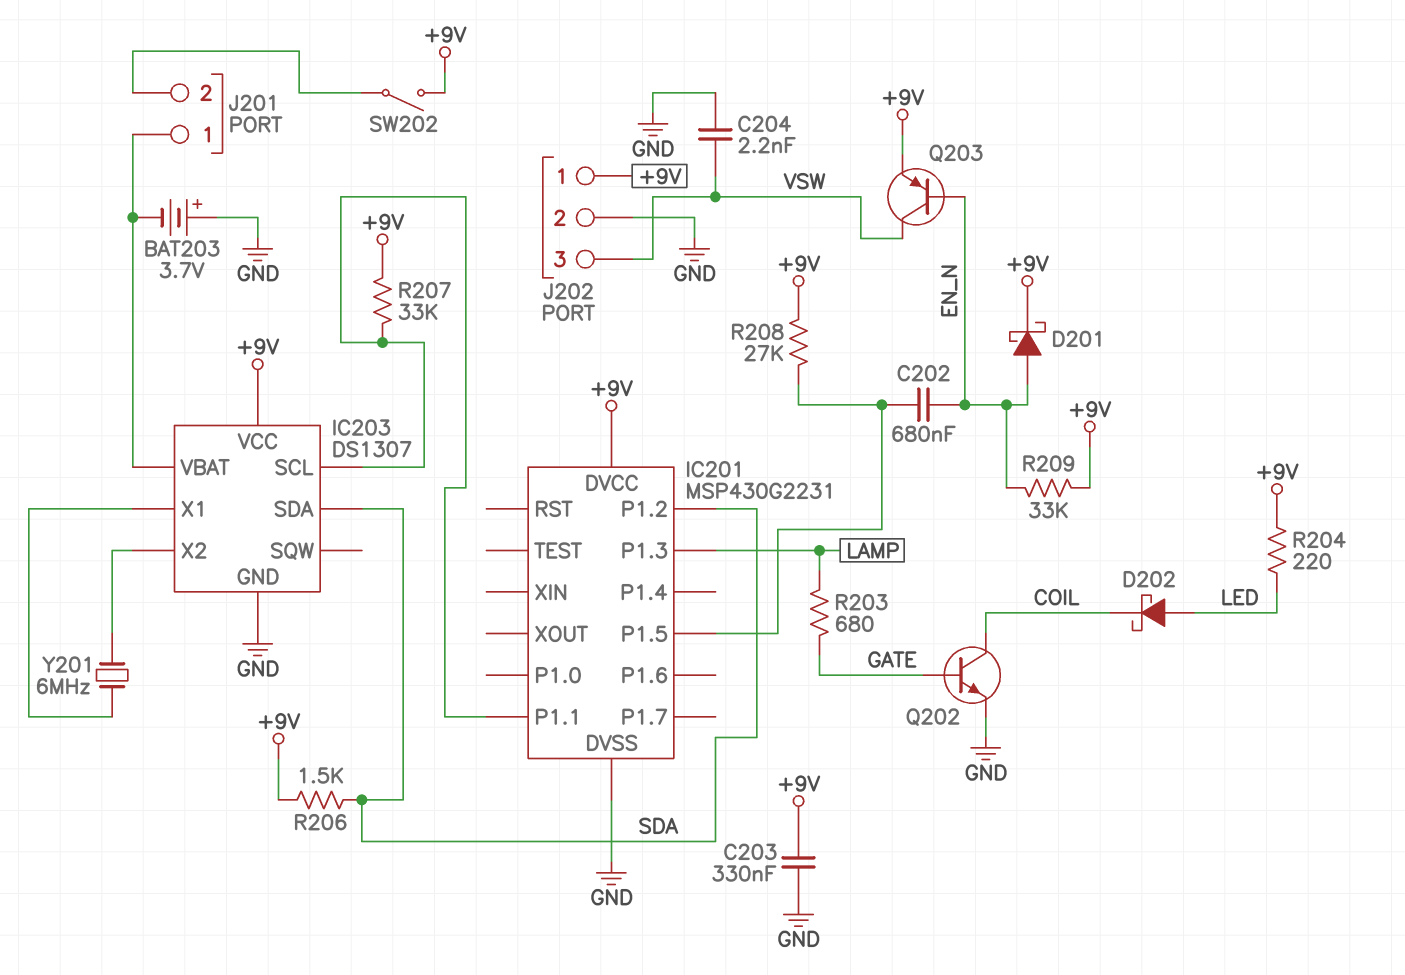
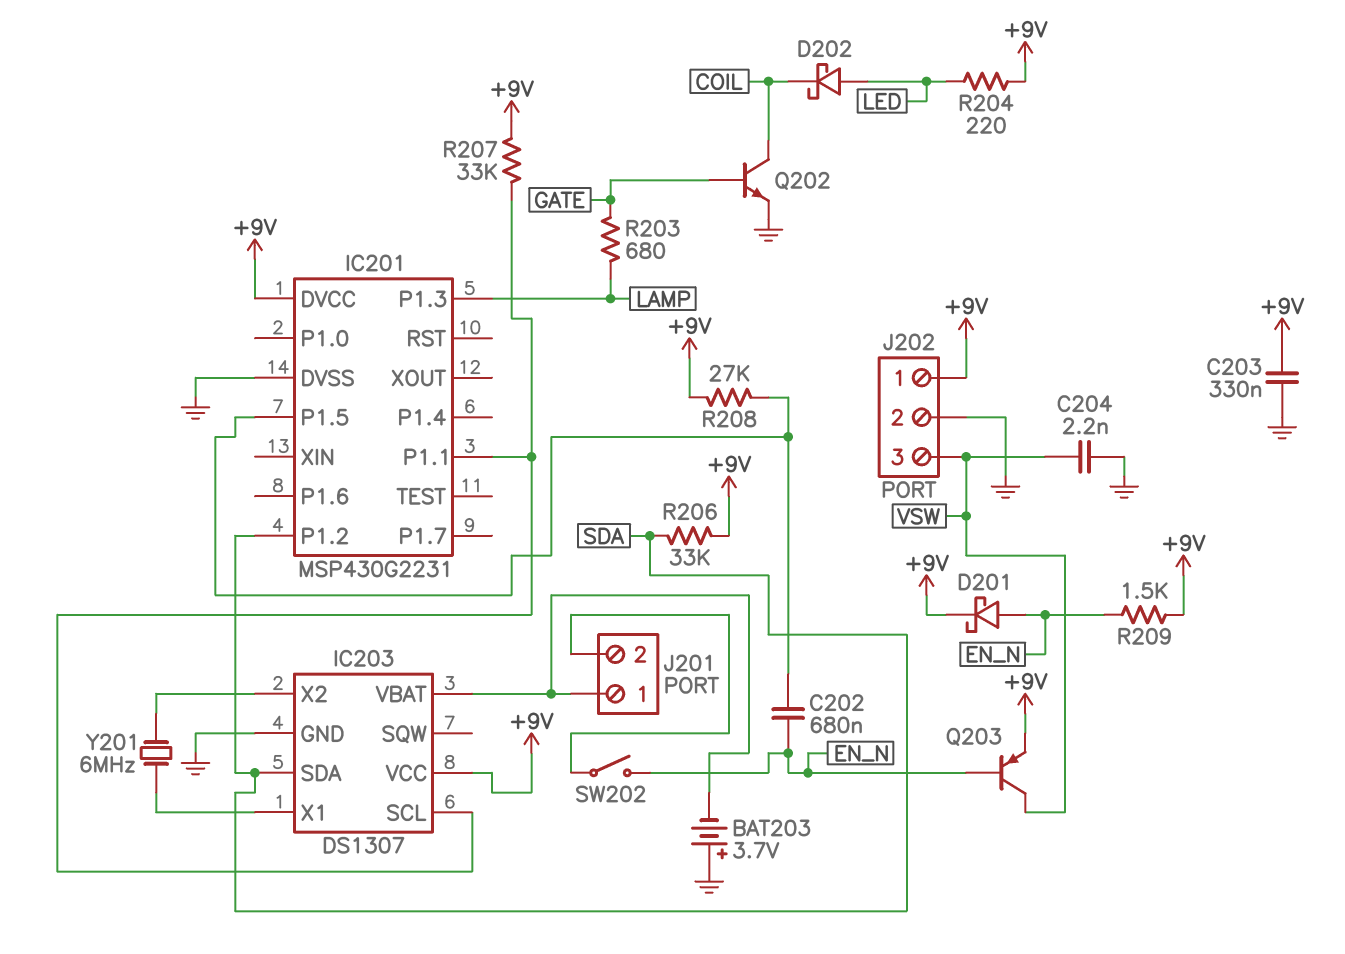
R206: 1.5k (+9V, SDA) -> 33k (+9V, SDA)
R209: 33k (+9V, EN_N) -> 1.5k (+9V, EN_N)
SW202: switch (+9V, J201/2) -> switch (EN_N, J201/2)

